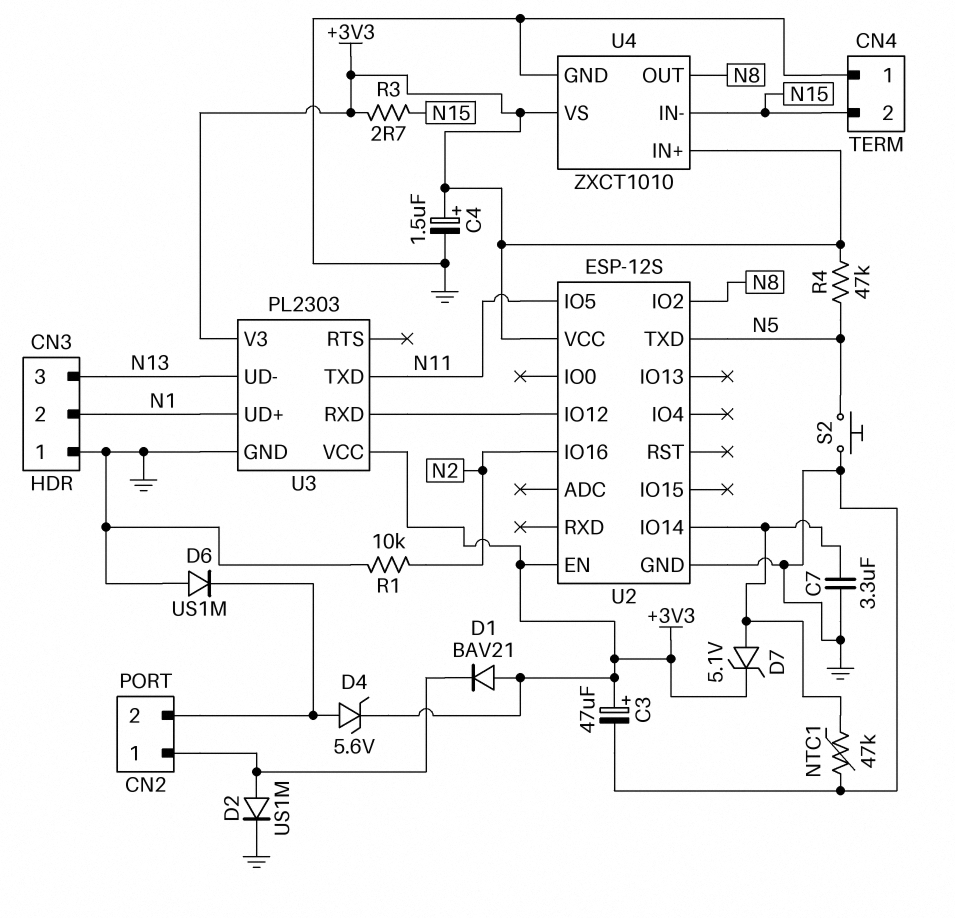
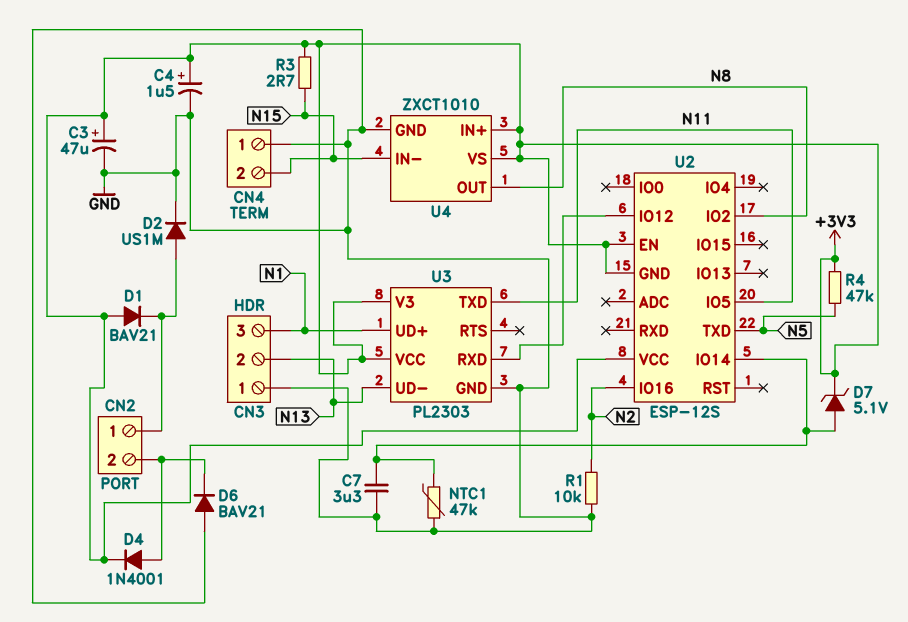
CN3 pin 2: N1 -> N13
CN3 pin 3: N13 -> N1
D4: zener 5.6V (A CN2/2, K +3V3) -> diode 1N4001 (A CN2/2, K +3V3)
D6: diode US1M (A GND, K CN2/2) -> diode BAV21 (A GND, K CN2/2)
S2: button (GND, N5) -> none
U2 pin GND: GND -> +3V3

